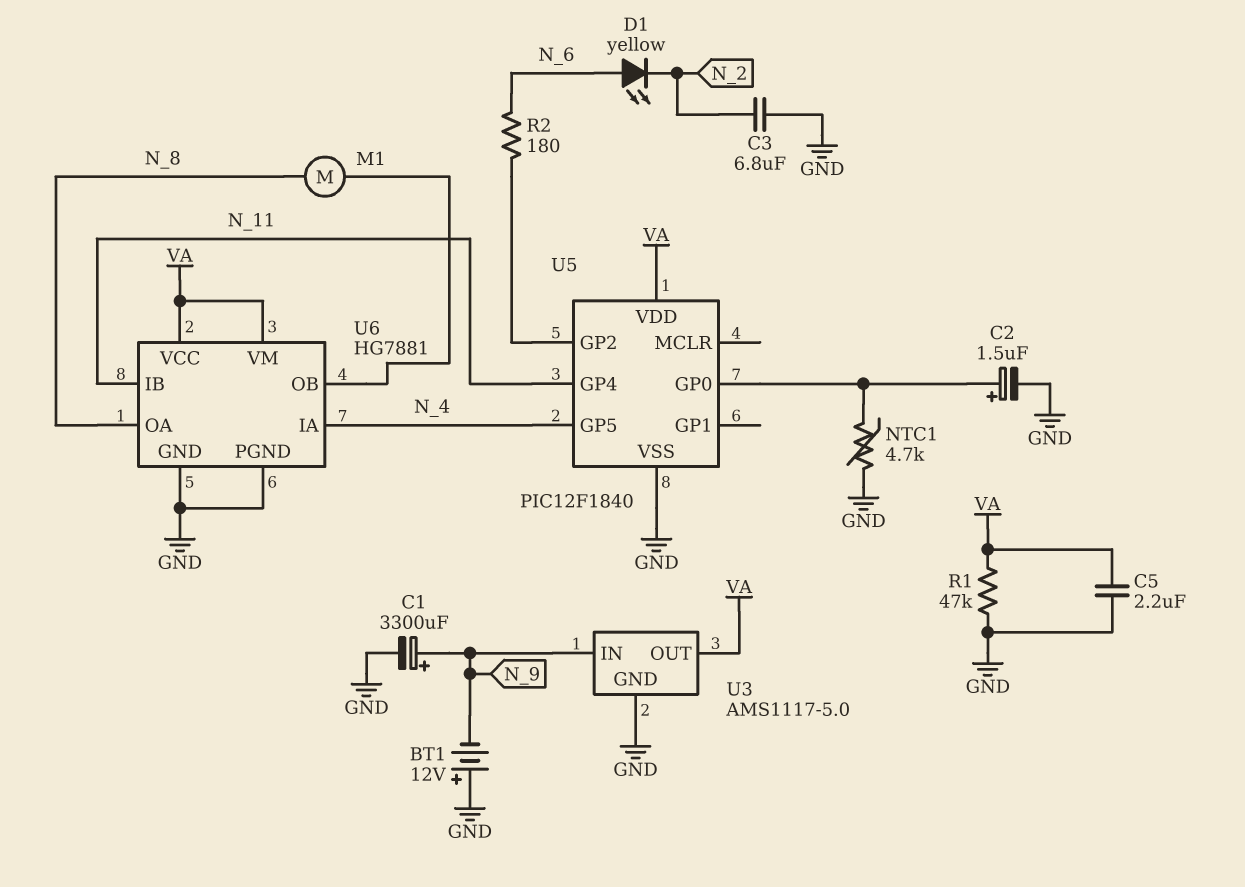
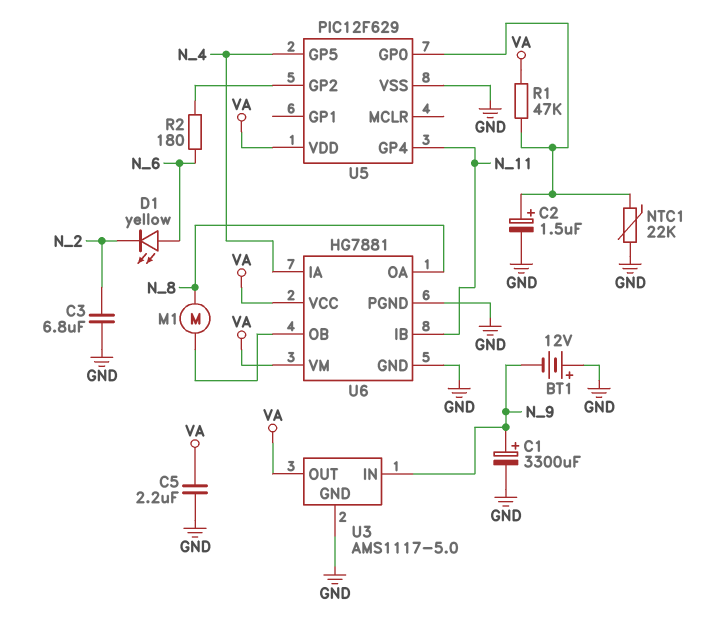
NTC1: 4.7k (GND, U5/GP0) -> 22k (GND, U5/GP0)
R1: 47k (GND, VA) -> 47k (U5/GP0, VA)
U5: PIC12F1840 -> PIC12F629

